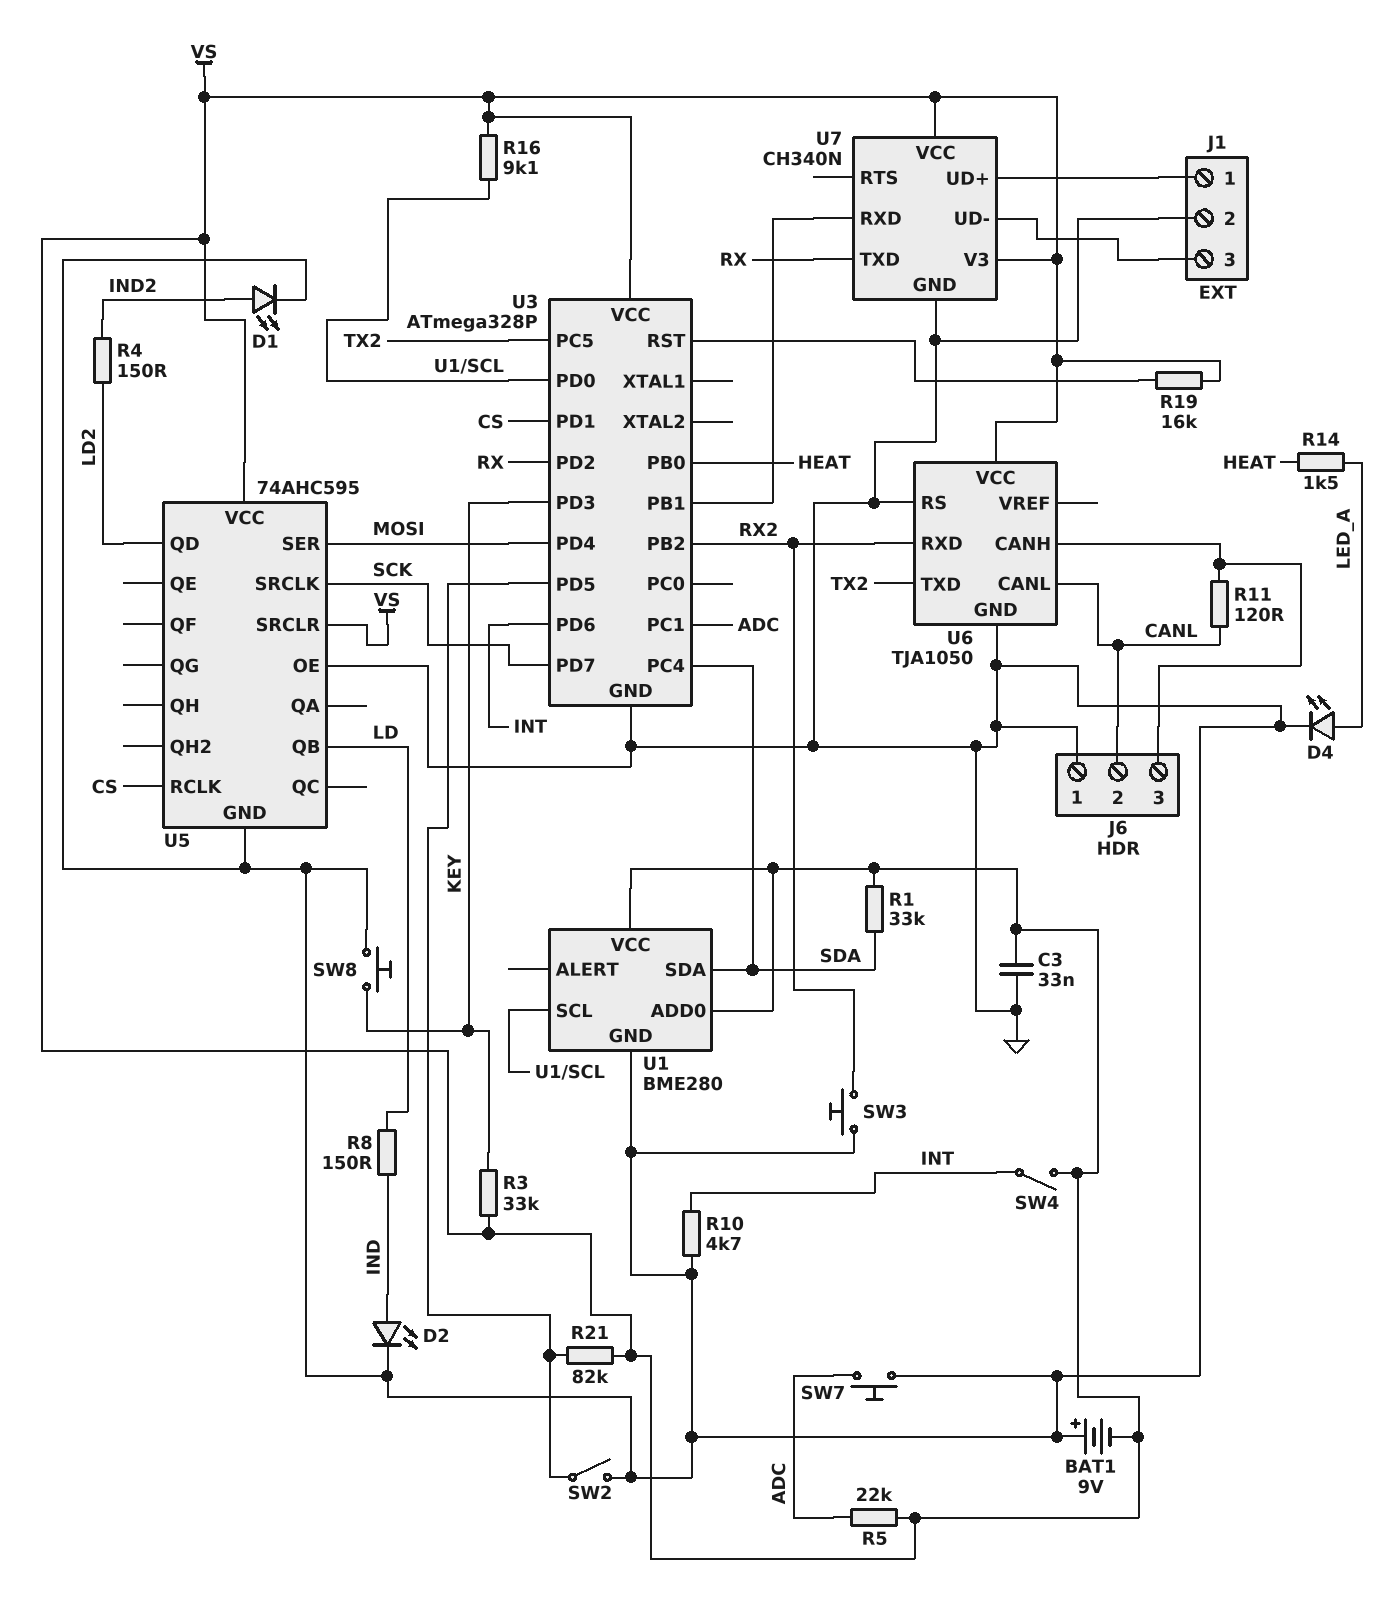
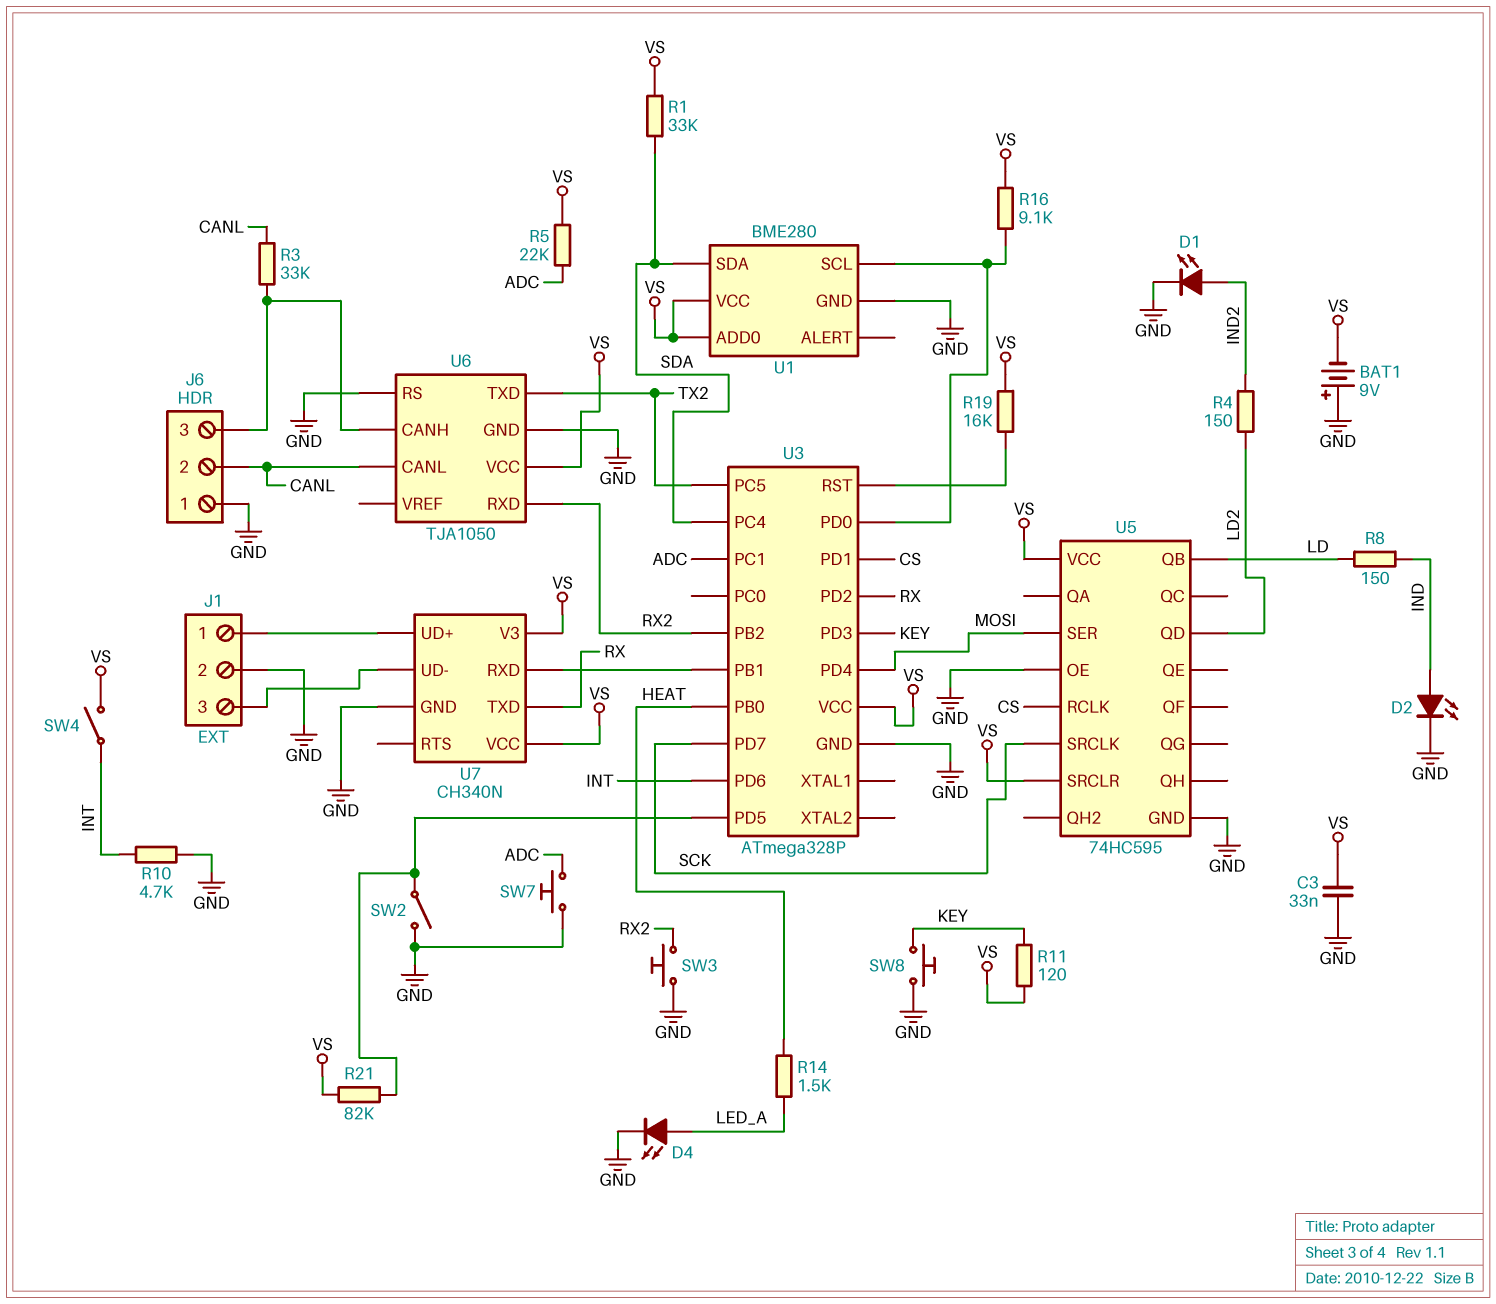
R3: 33k (KEY, VS) -> 33k (CANL, J6/3)
R11: 120 (CANL, J6/3) -> 120 (KEY, VS)
U5: 74AHC595 -> 74HC595

